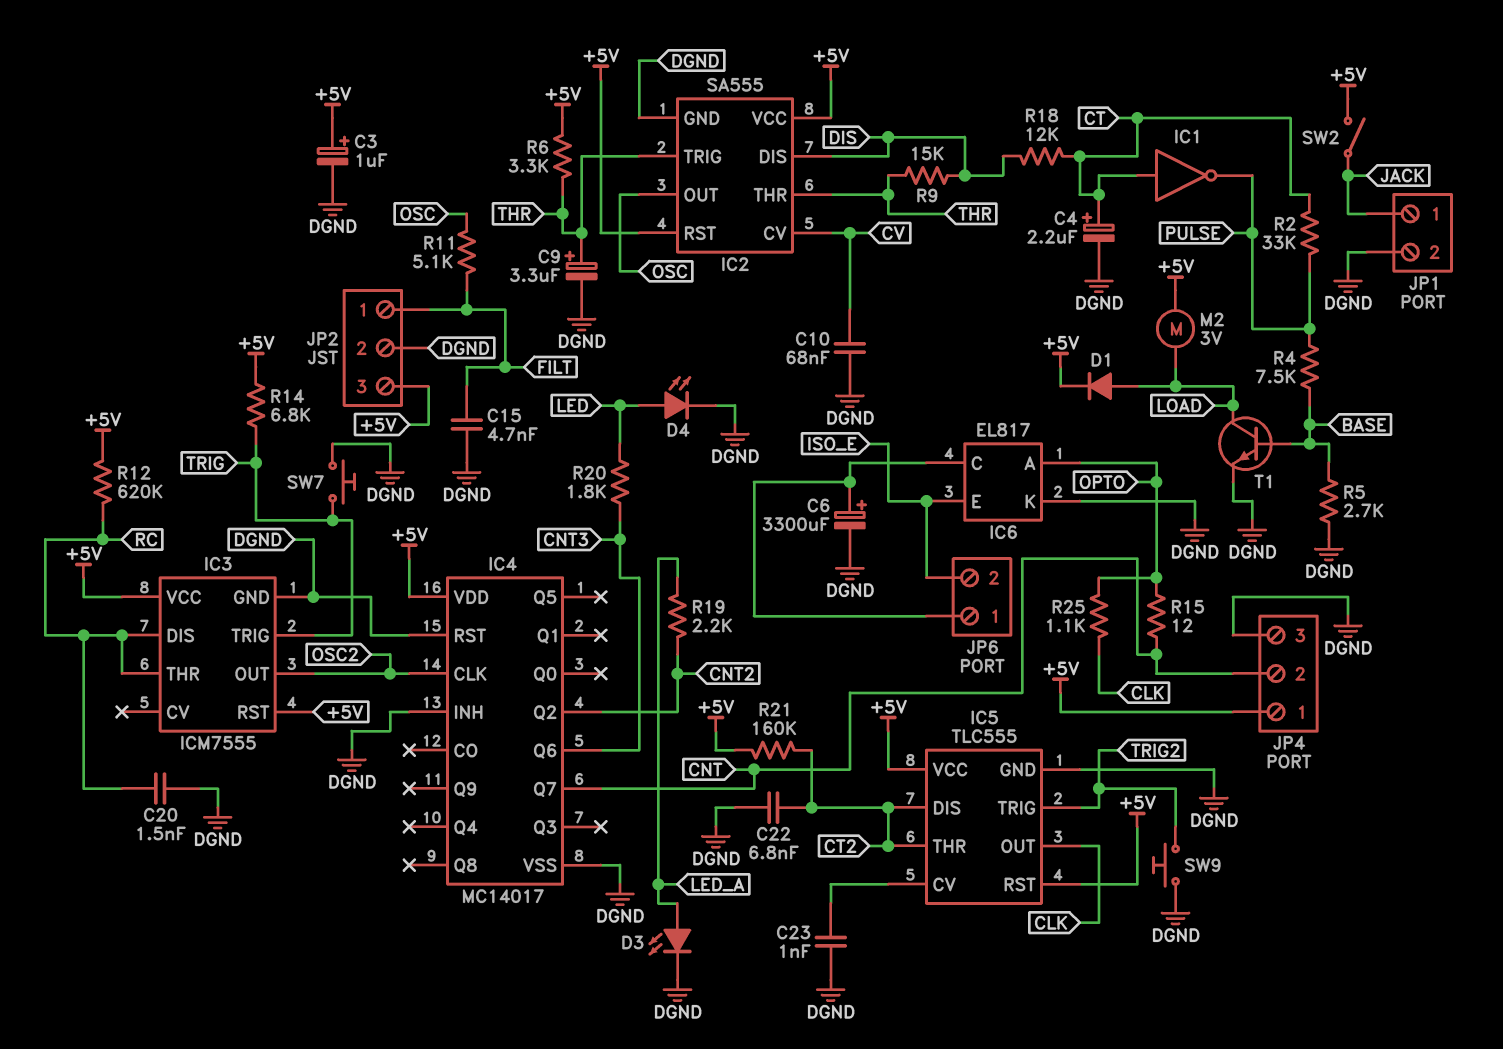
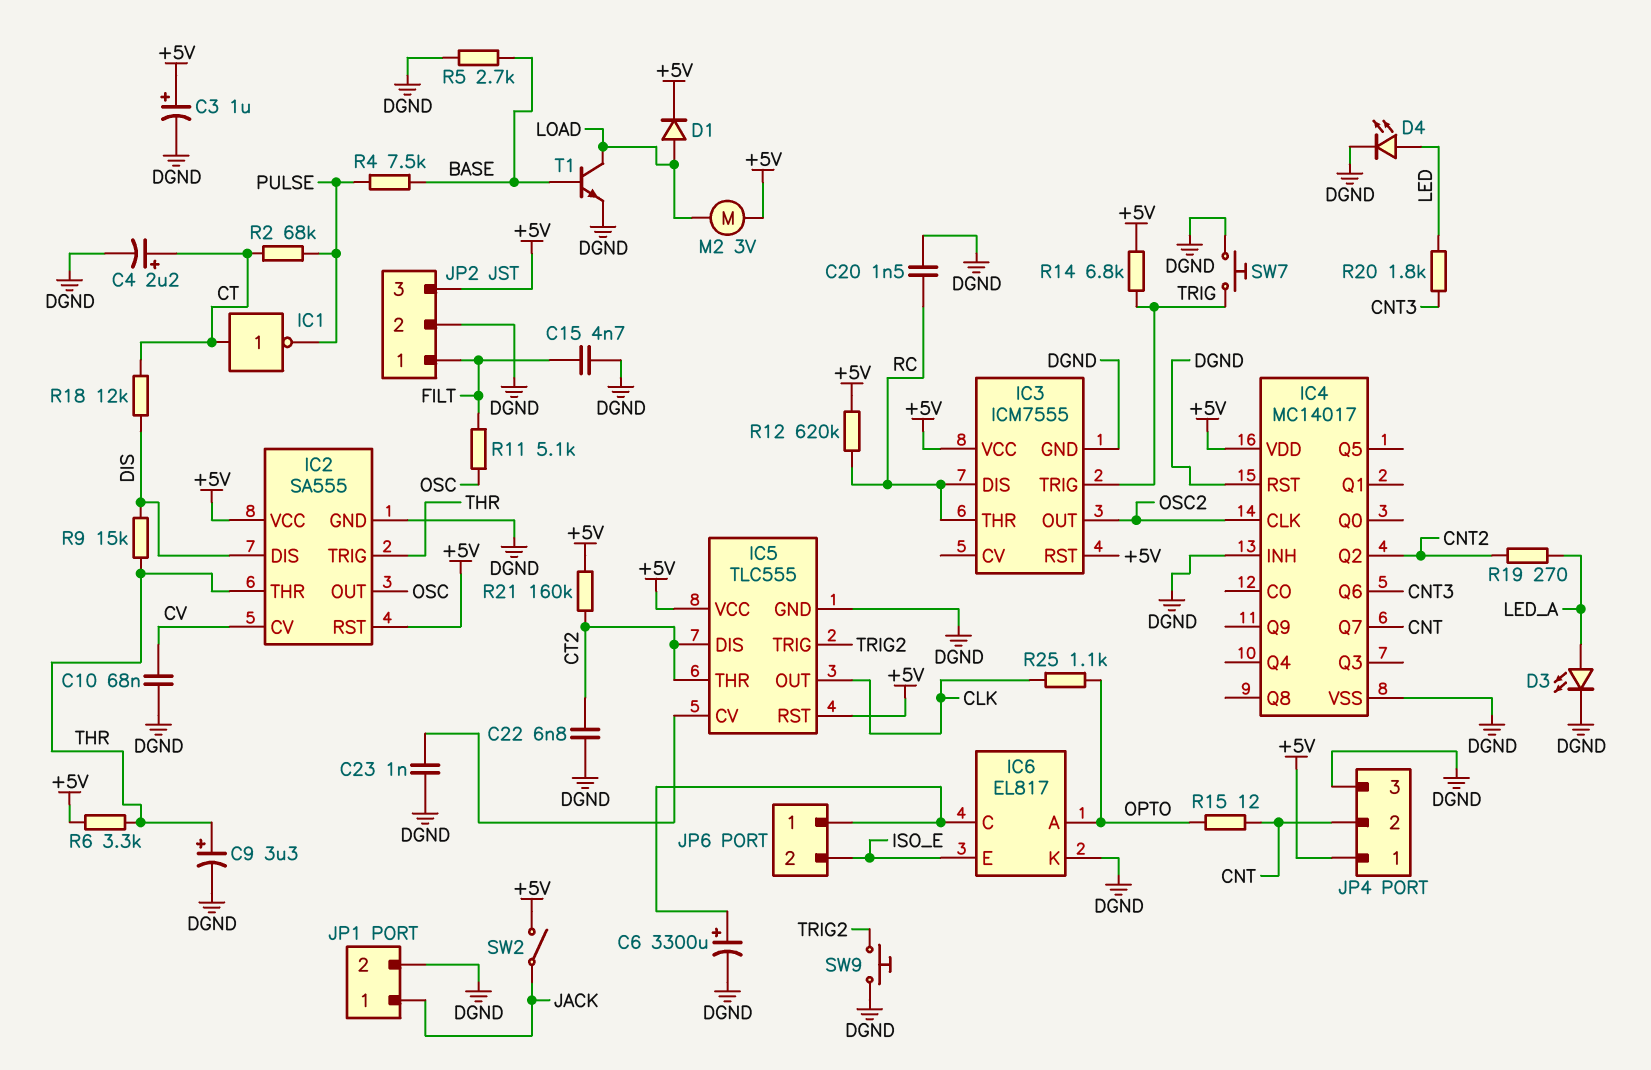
R2: 33k (CT, PULSE) -> 68k (CT, PULSE)
R19: 2.2k (CNT2, LED_A) -> 270 (CNT2, LED_A)

